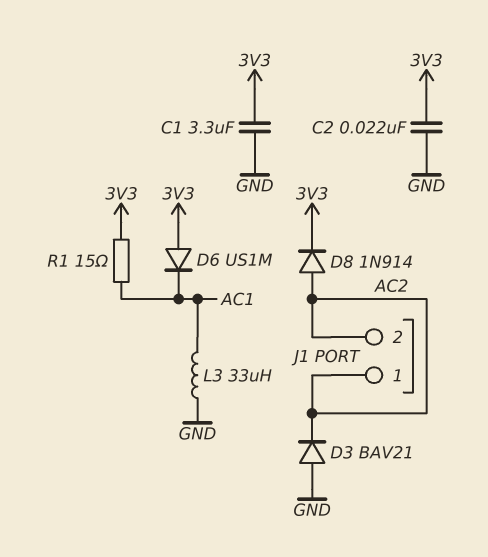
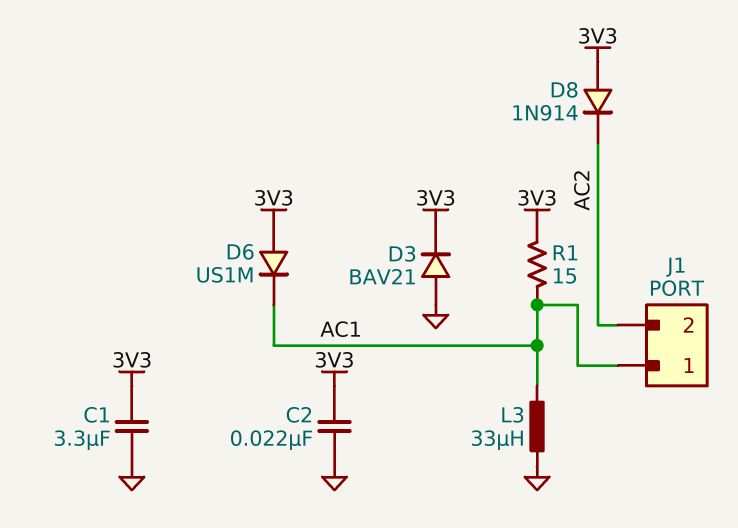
D3: diode BAV21 (A GND, K AC2) -> diode BAV21 (A GND, K 3V3)
D8: diode 1N914 (A AC2, K 3V3) -> diode 1N914 (A 3V3, K AC2)
J1 pin 1: AC2 -> AC1

